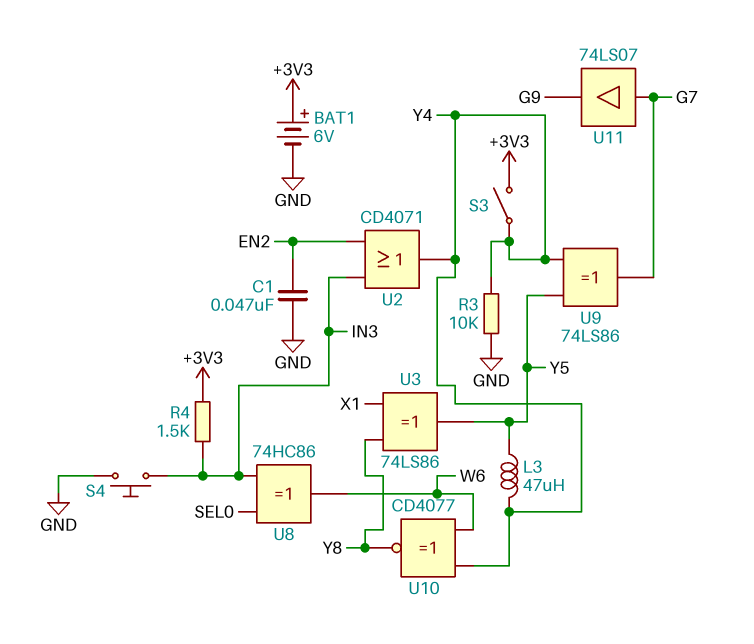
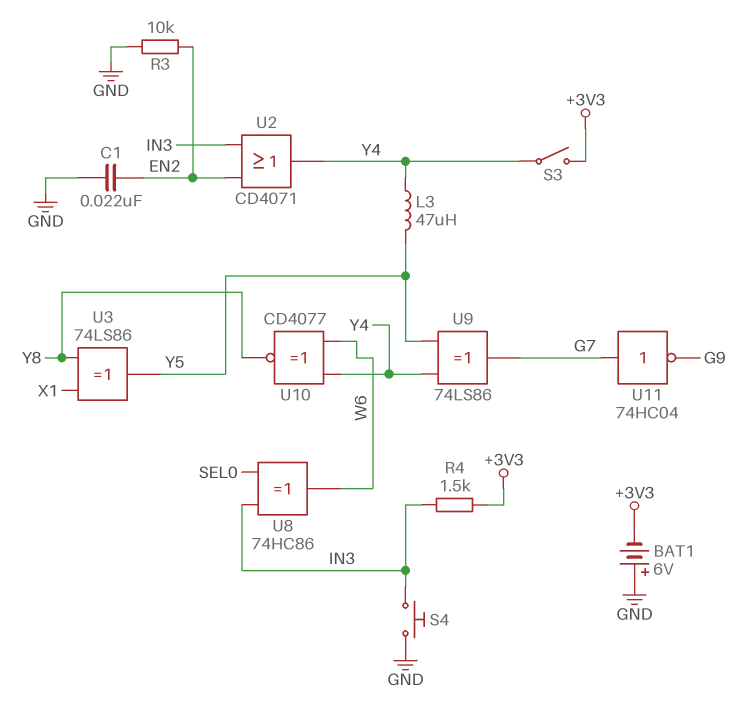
BAT1: 6V (plus +3V3, minus GND) -> 6V (plus GND, minus +3V3)
C1: 47nF (EN2, GND) -> 22nF (EN2, GND)
R3: 10k (GND, Y4) -> 10k (EN2, GND)
U11: buffer 74LS07 (in G7, out G9) -> NOT 74HC04 (in G7, out G9)

